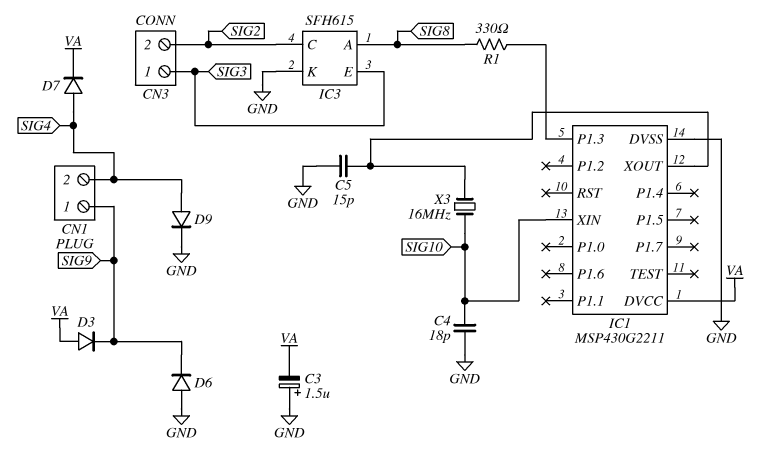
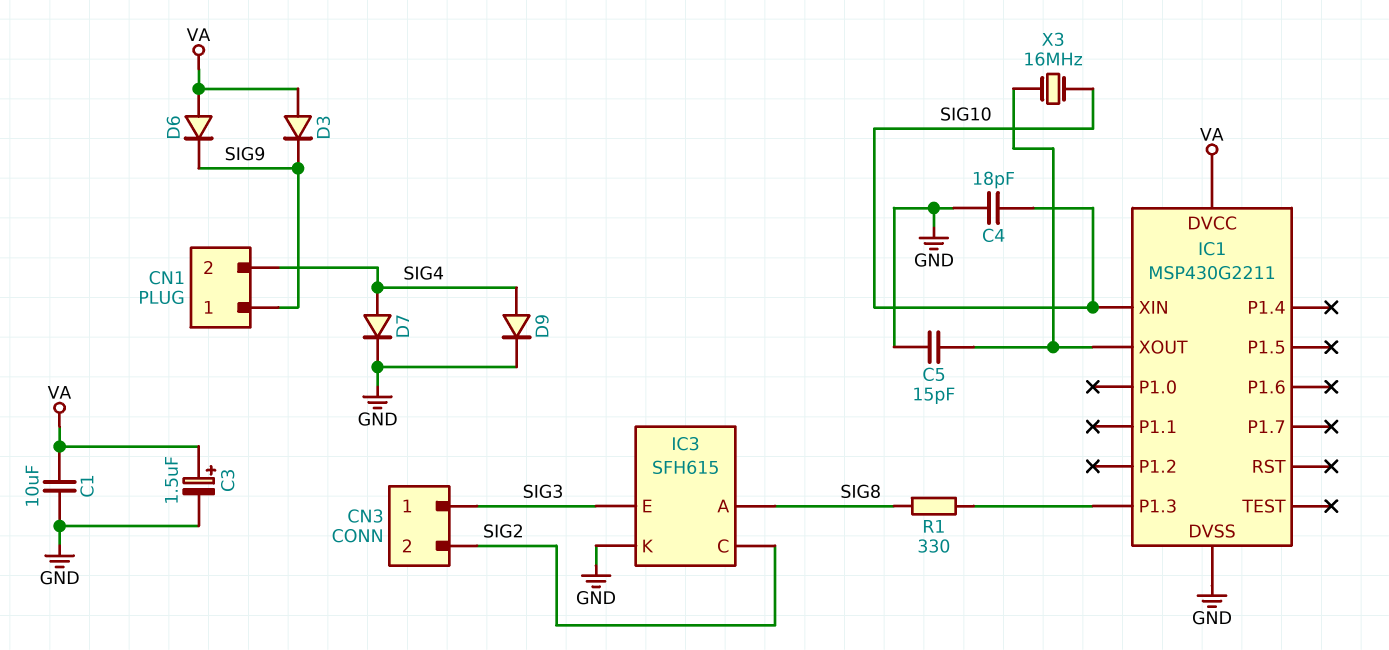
C1: none -> 10uF (GND, VA)
C3: 1.5uF (plus GND, minus VA) -> 1.5uF (plus VA, minus GND)
D6: diode (A GND, K SIG9) -> diode (A VA, K SIG9)
D7: diode (A SIG4, K VA) -> diode (A SIG4, K GND)

